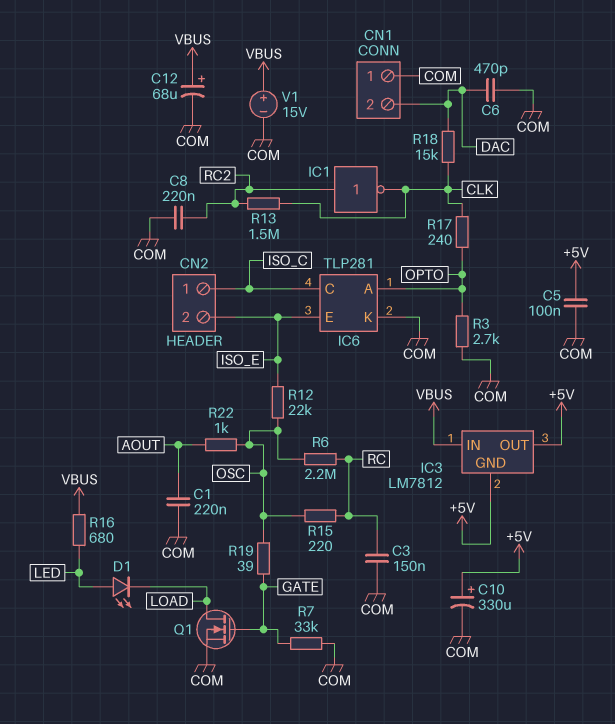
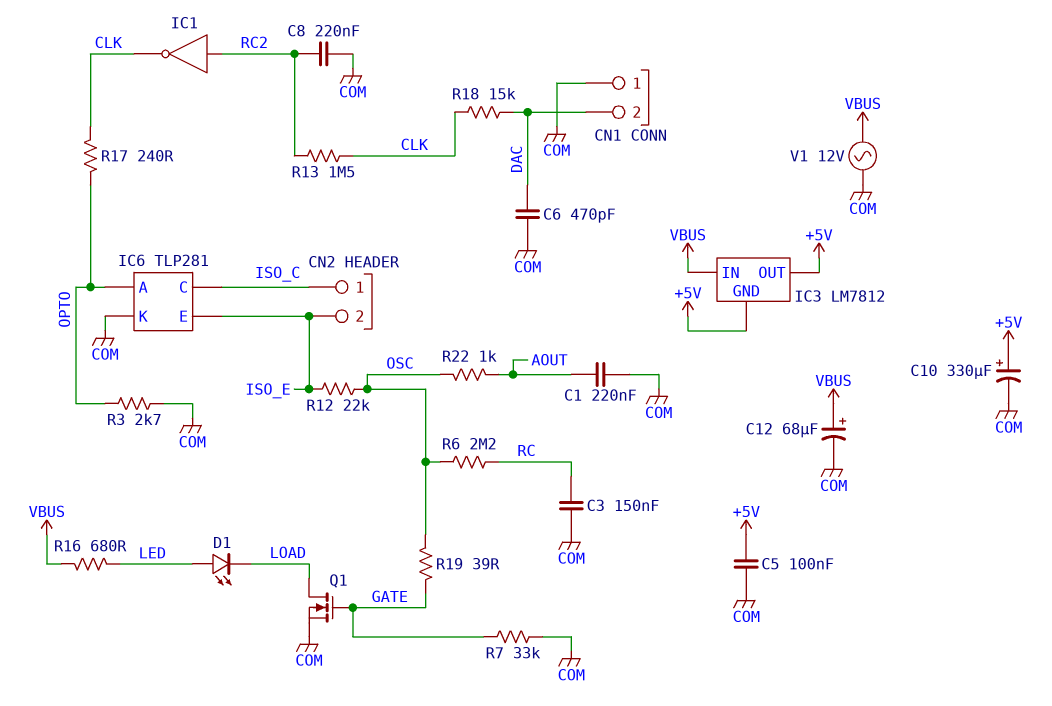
R15: 220 (OSC, RC) -> none
V1: 15V (plus VBUS, minus COM) -> AC 12V (COM, VBUS)

